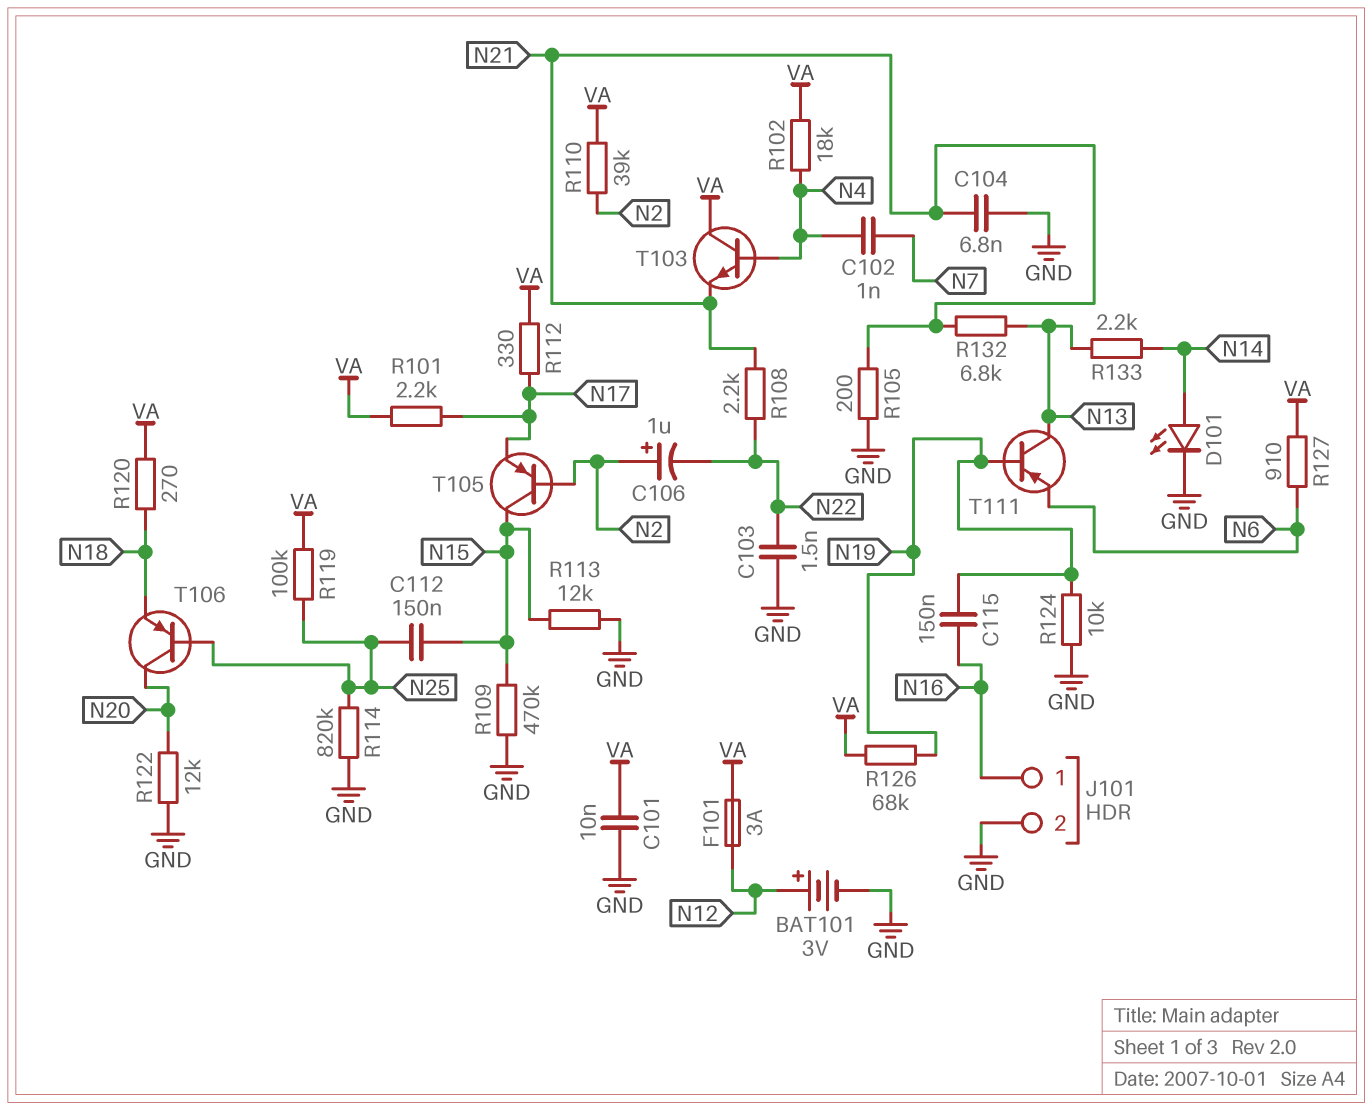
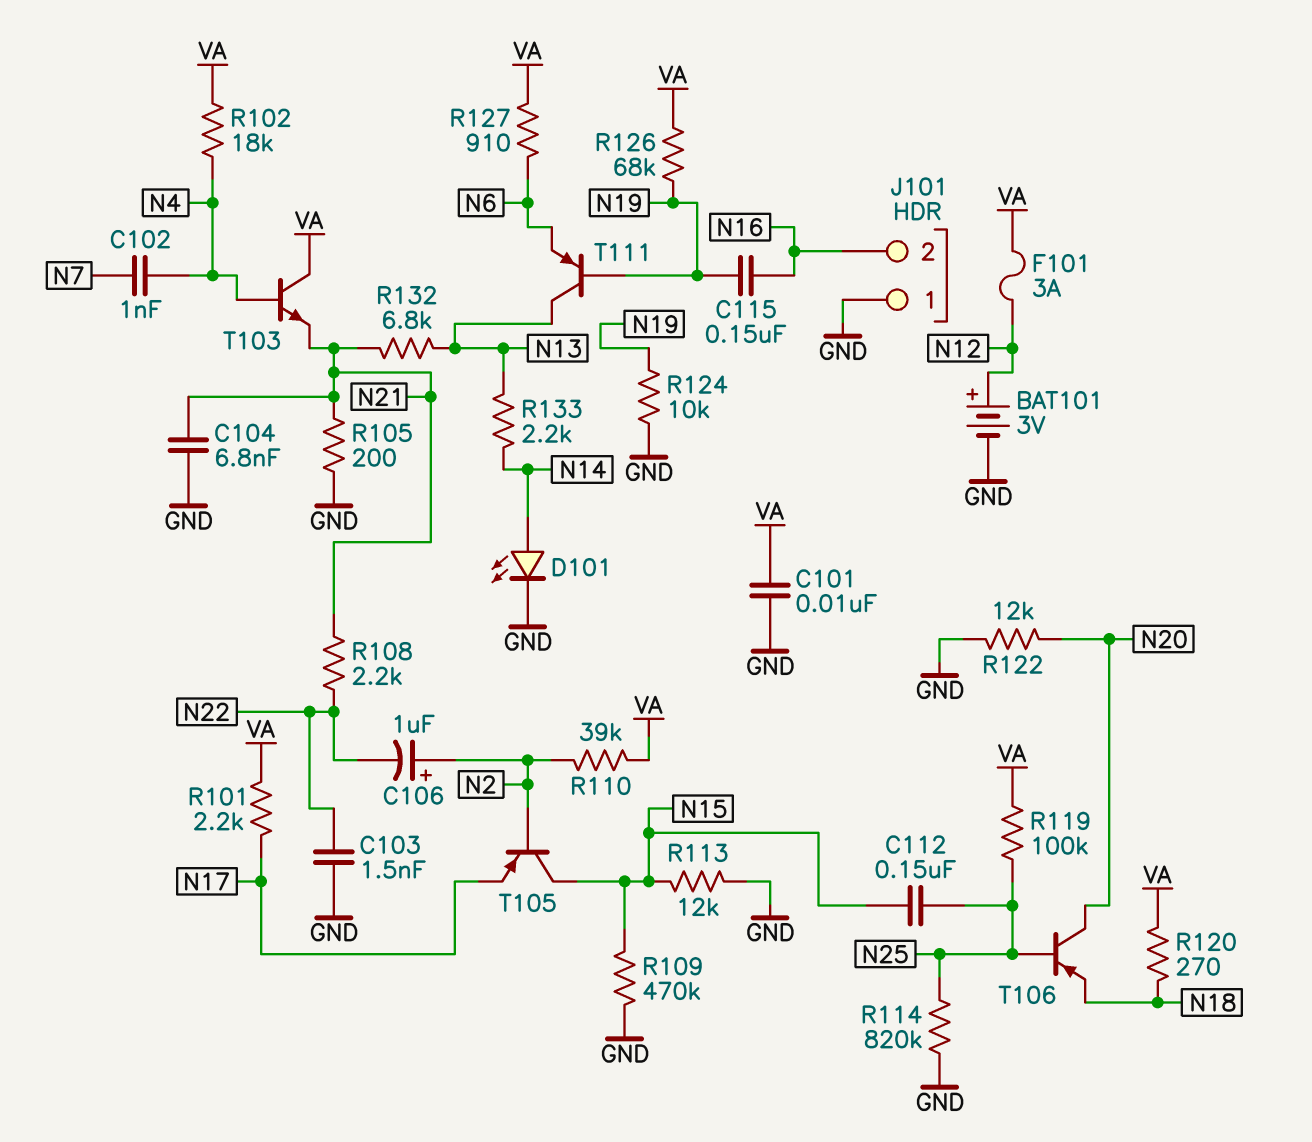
J101 pin 1: N16 -> GND
J101 pin 2: GND -> N16
R112: 330 (N17, VA) -> none

